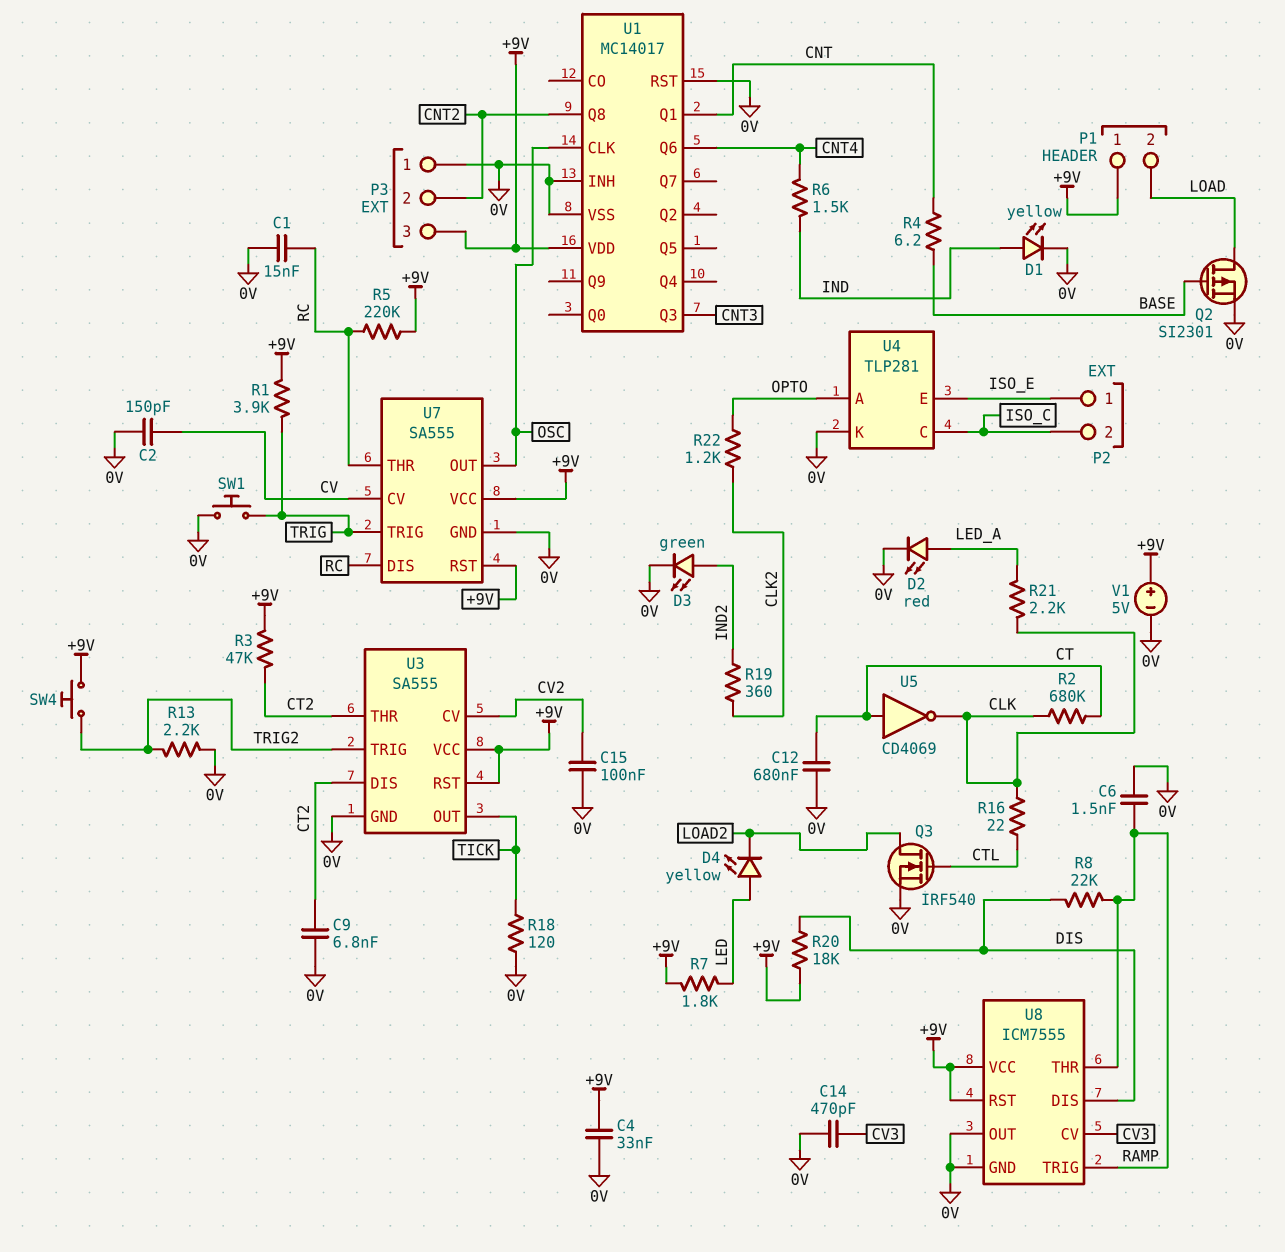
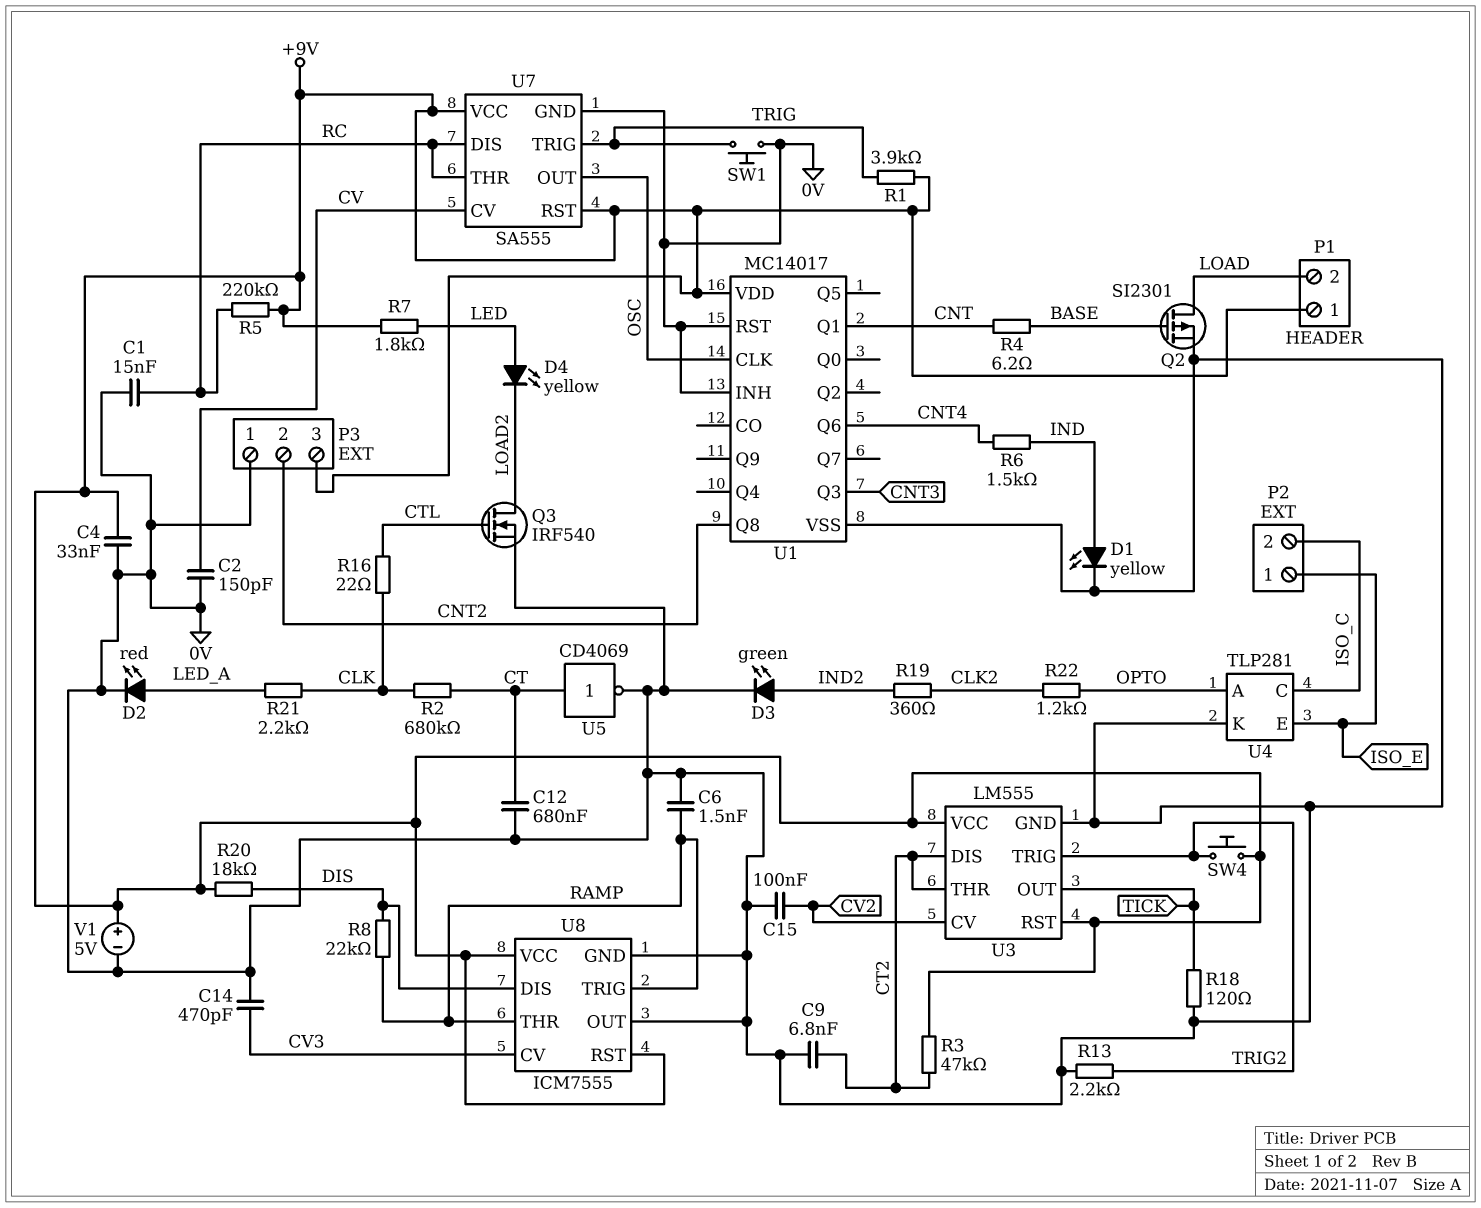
U3: SA555 -> LM555
U5: NOT CD4069 (in CT, out CLK) -> NOT CD4069 (in CT, out 0V)

